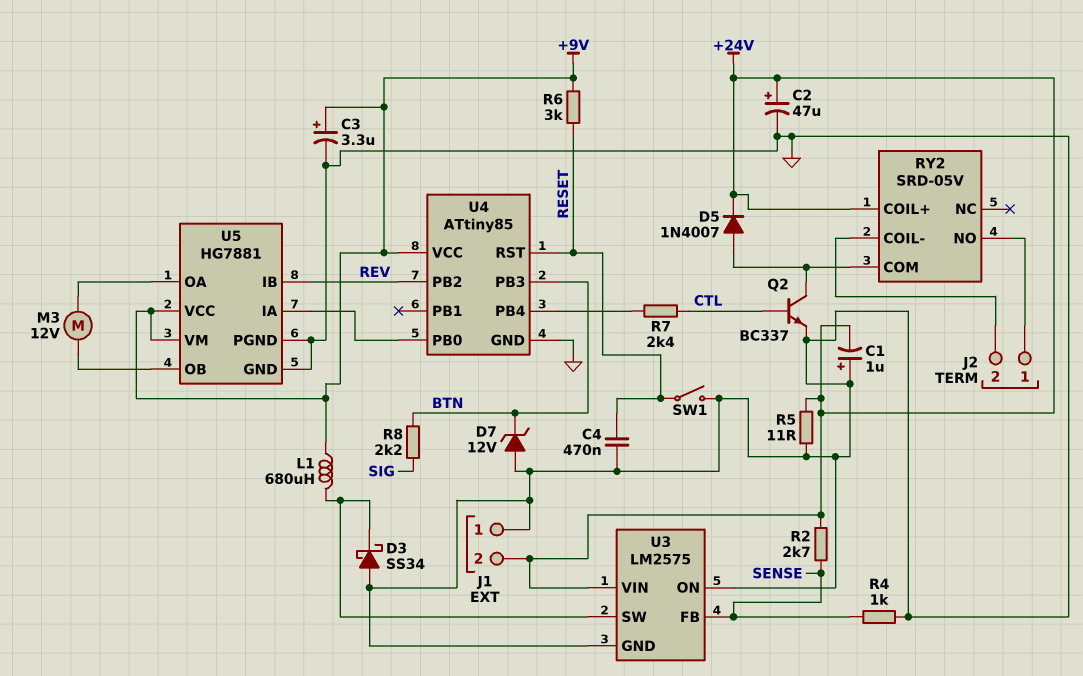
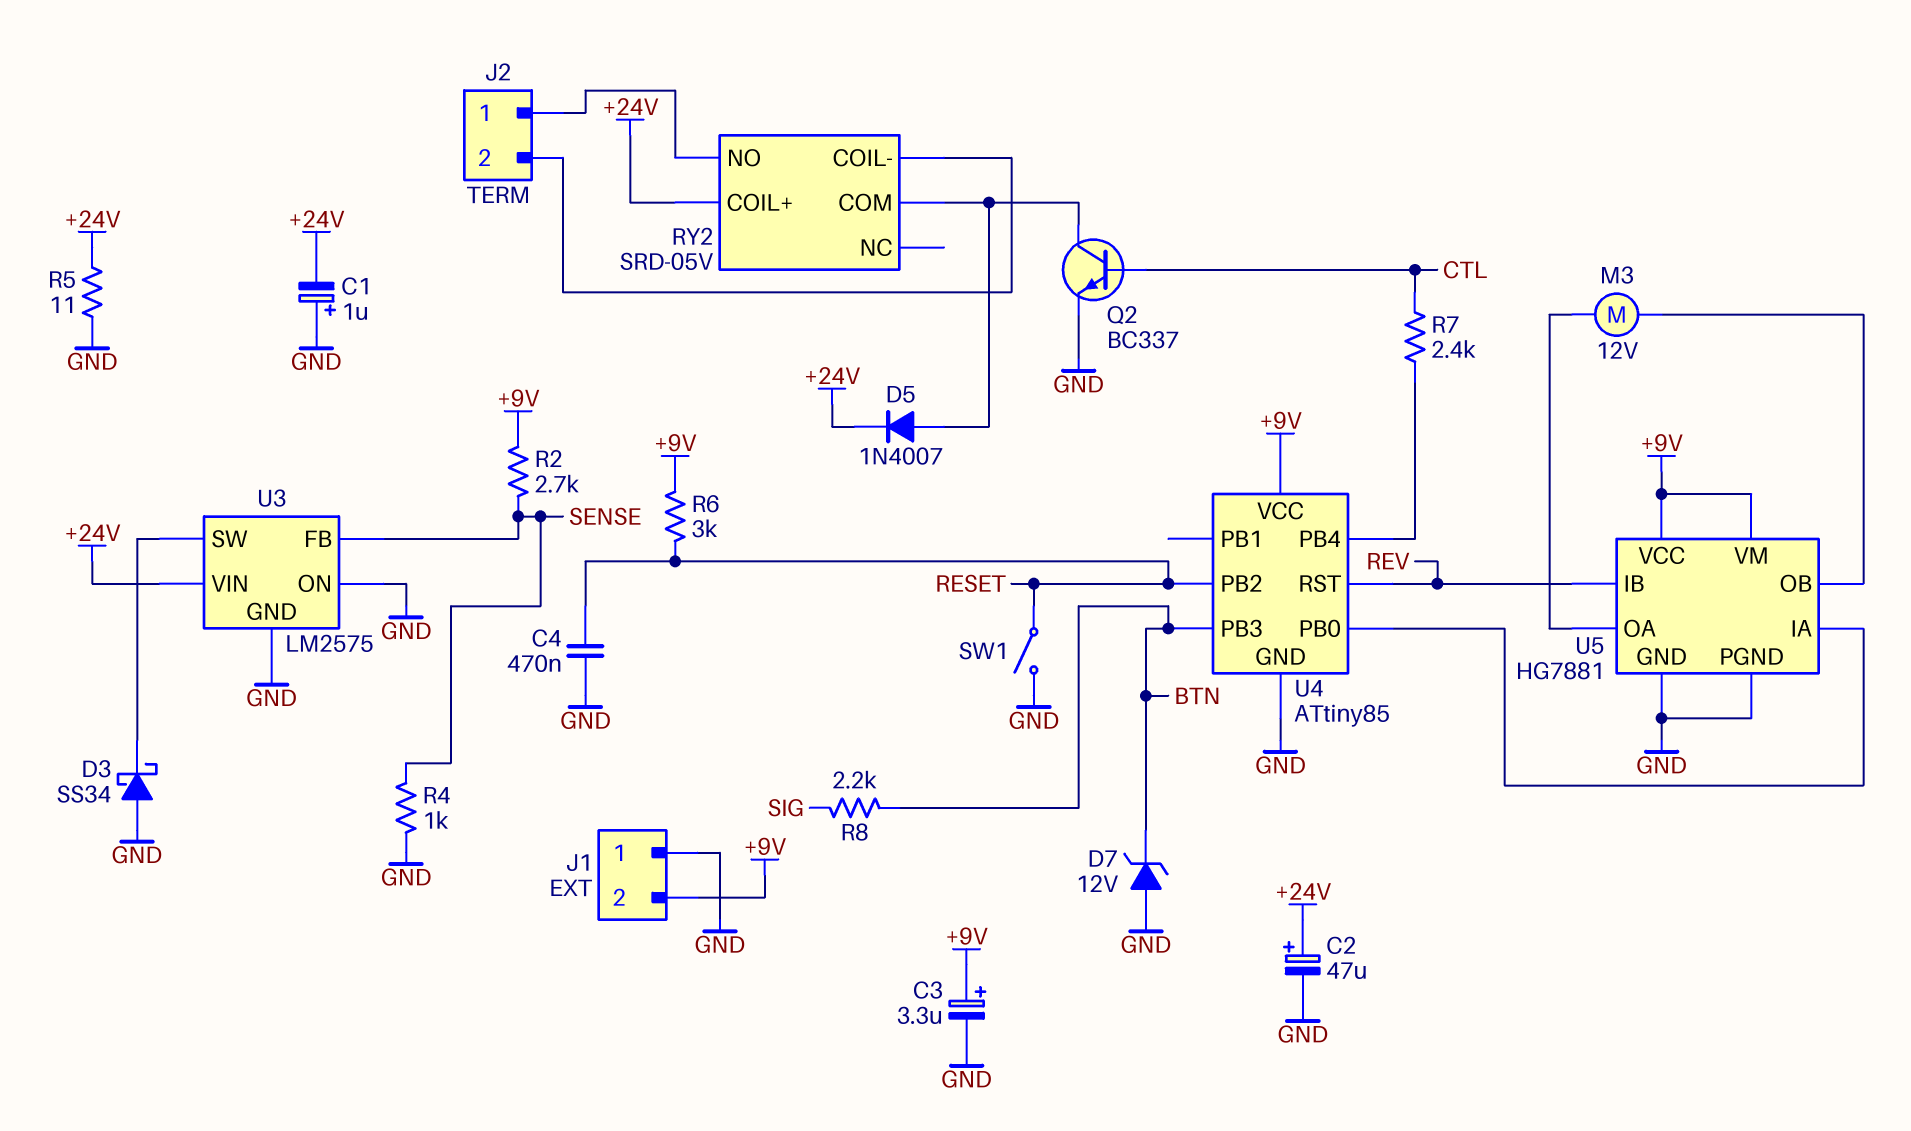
J1 pin 2: +24V -> +9V
L1: 680uH (+9V, U3/SW) -> none
R2: 2.7k (+24V, SENSE) -> 2.7k (+9V, SENSE)
U4 pin PB2: REV -> RESET
U4 pin RST: RESET -> REV

